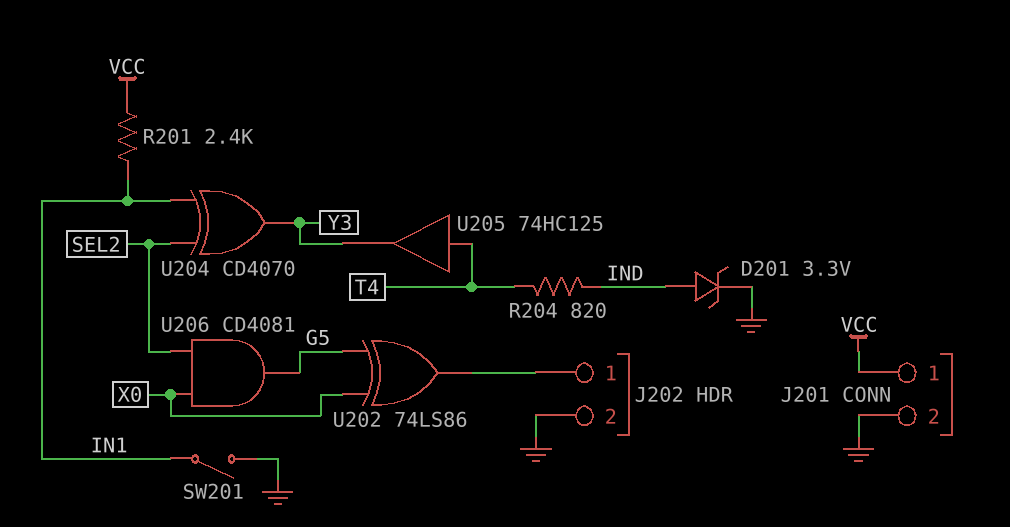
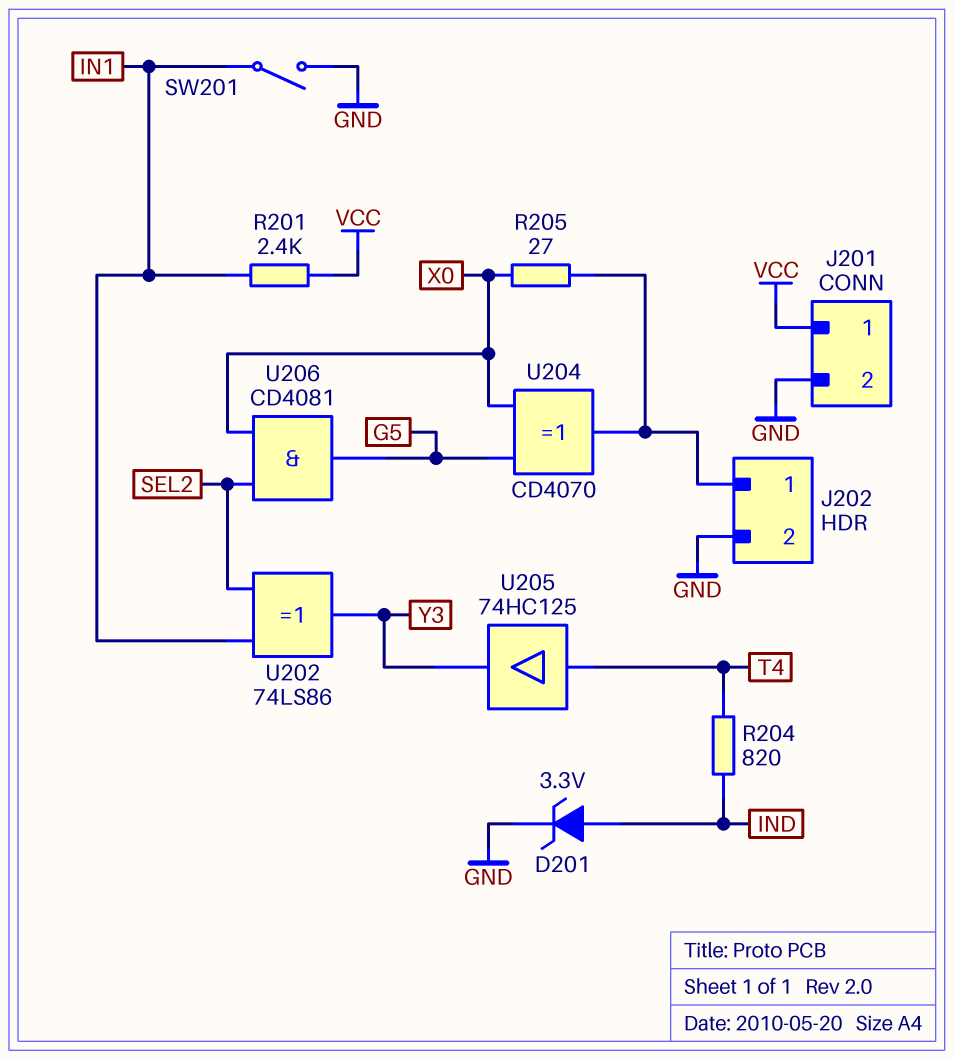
R205: none -> 27 (J202/1, X0)
U202: XOR 74LS86 (in G5, in X0, out J202/1) -> XOR 74LS86 (in IN1, in SEL2, out Y3)
U204: XOR CD4070 (in IN1, in SEL2, out Y3) -> XOR CD4070 (in G5, in X0, out J202/1)

